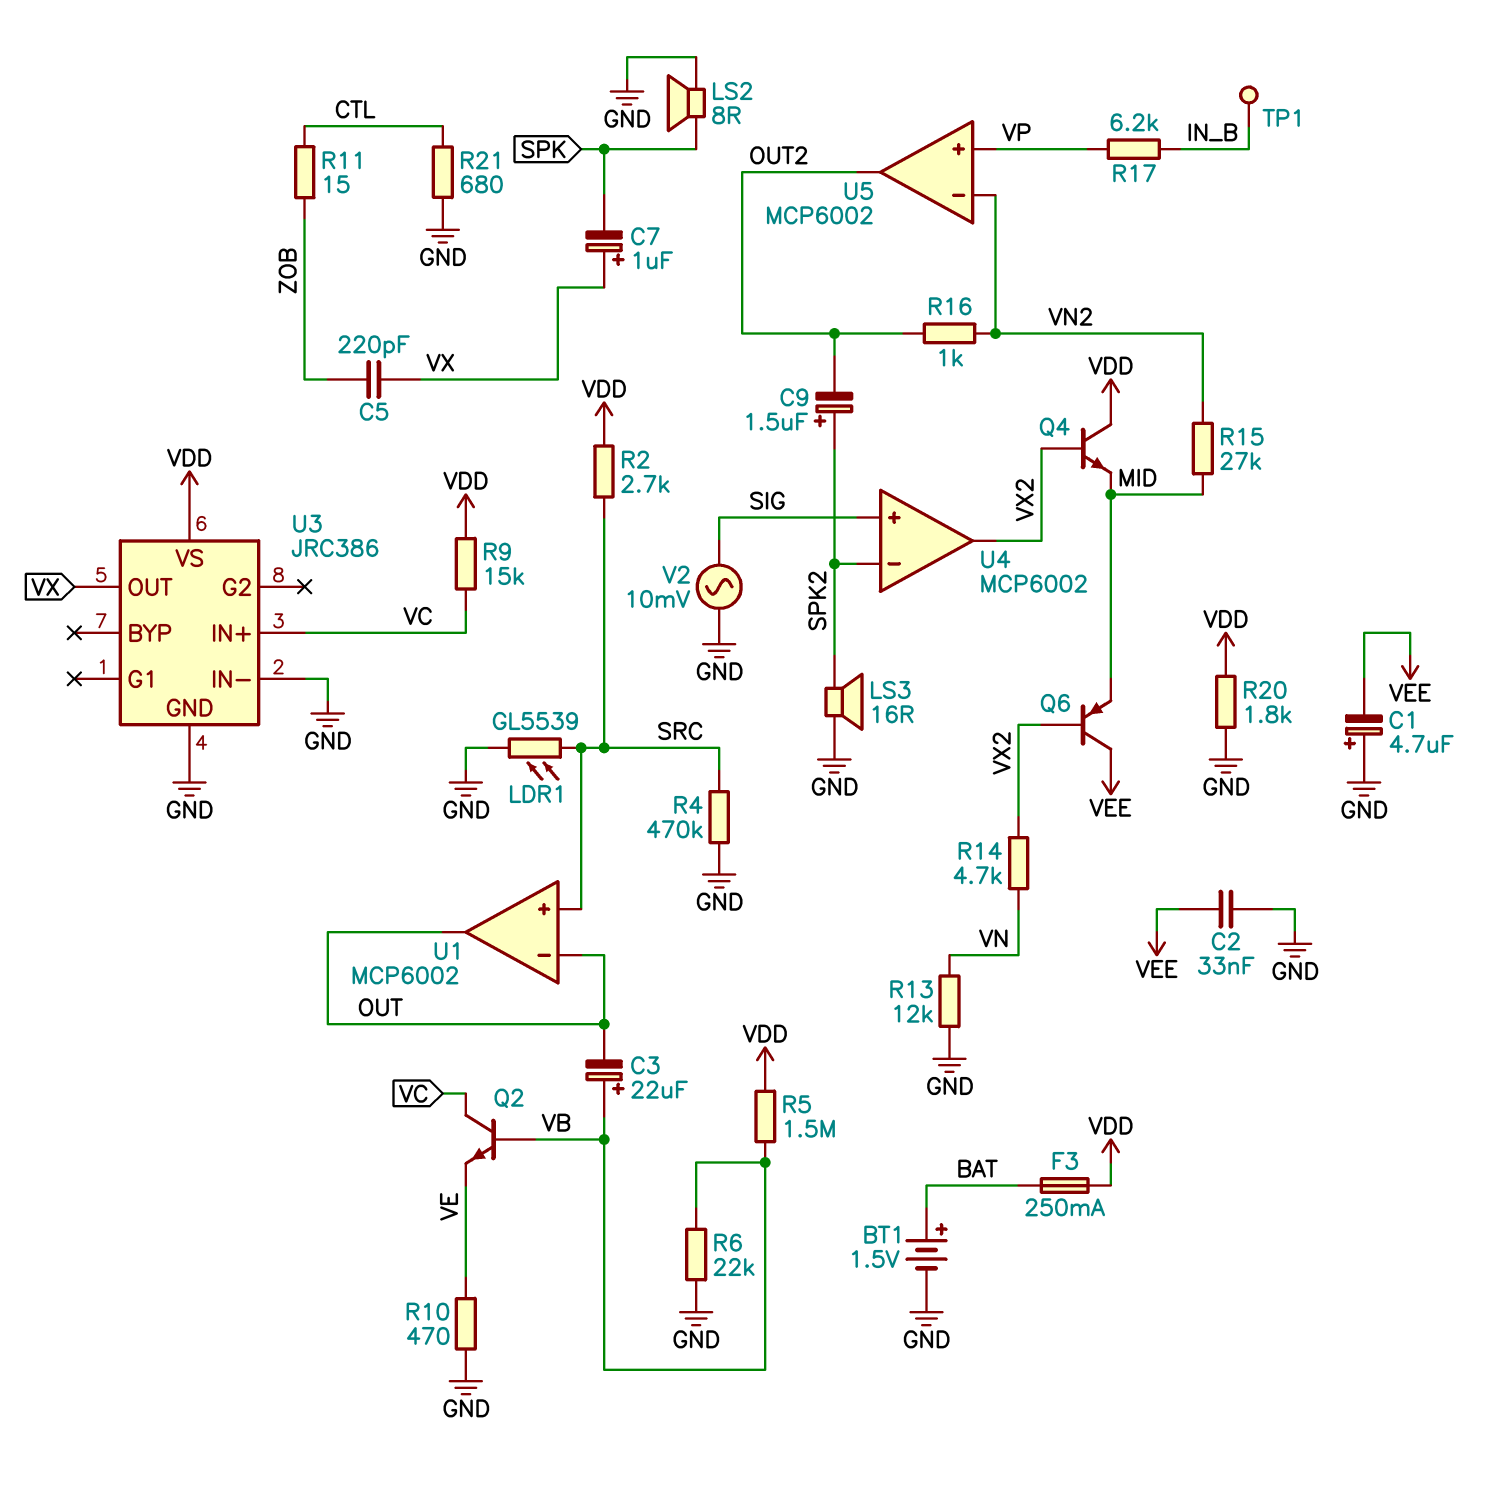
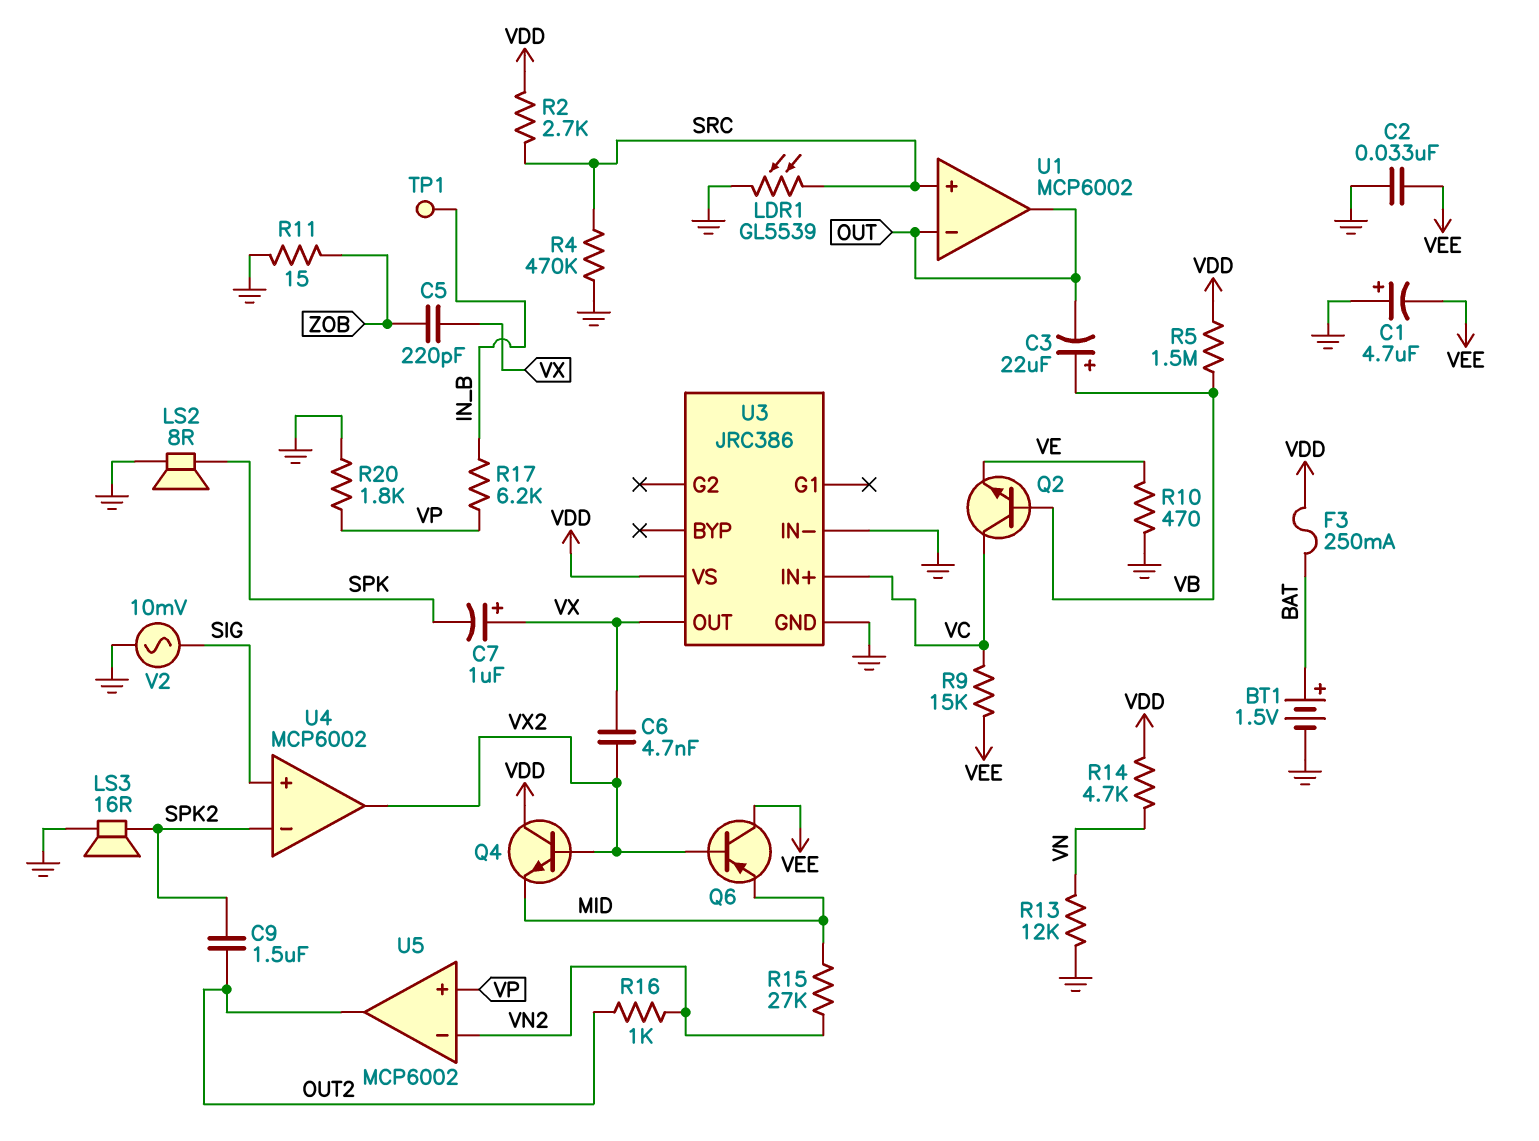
C6: none -> 4.7nF (VX, VX2)
C9: 1.5uF (plus SPK2, minus OUT2) -> 1.5uF (OUT2, SPK2)
R6: 22k (GND, VB) -> none
R9: 15k (VC, VDD) -> 15k (VC, VEE)
R11: 15 (CTL, ZOB) -> 15 (GND, ZOB)
R14: 4.7k (VN, VX2) -> 4.7k (VDD, VN)
R20: 1.8k (GND, VDD) -> 1.8k (GND, VP)
R21: 680 (CTL, GND) -> none

